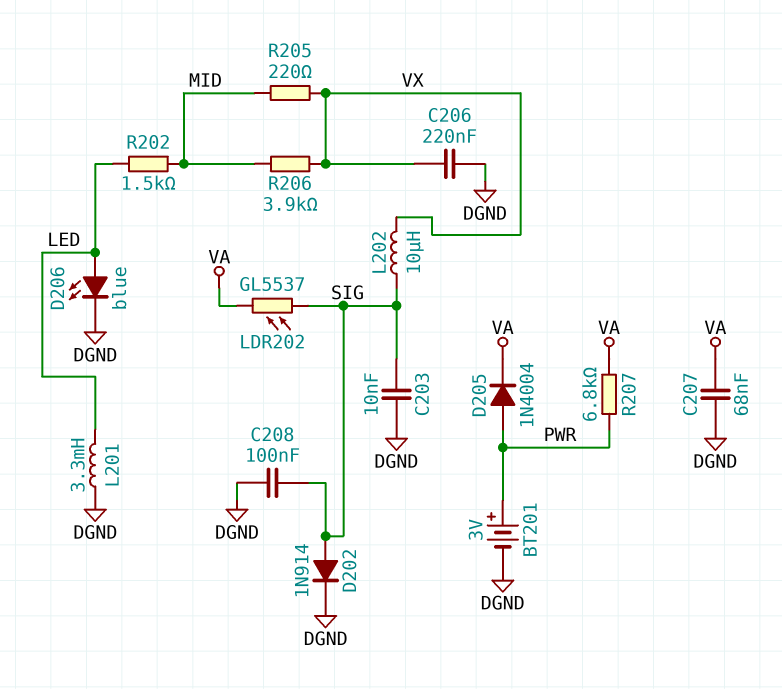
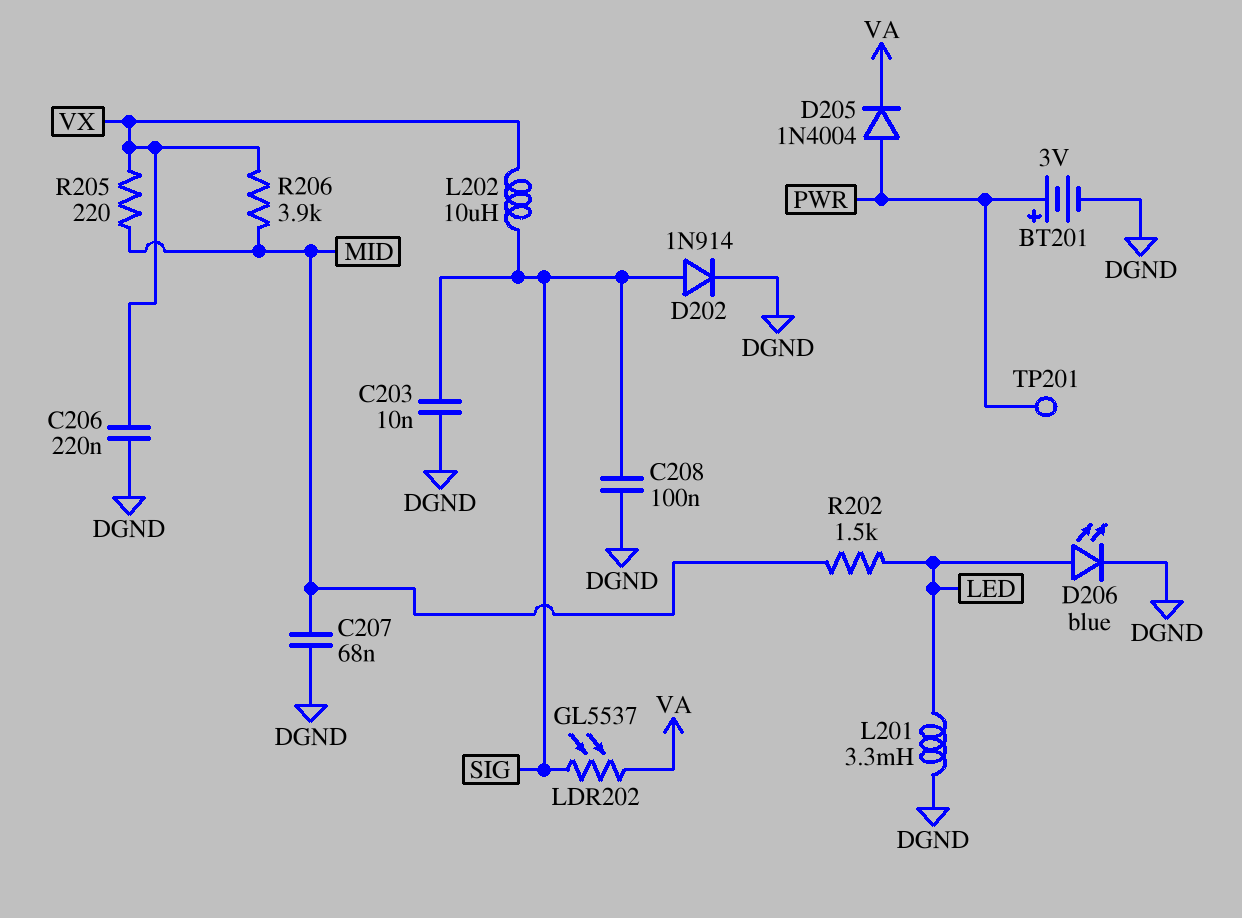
C207: 68nF (DGND, VA) -> 68nF (DGND, MID)
R207: 6.8k (PWR, VA) -> none
TP201: none -> test point (PWR)

